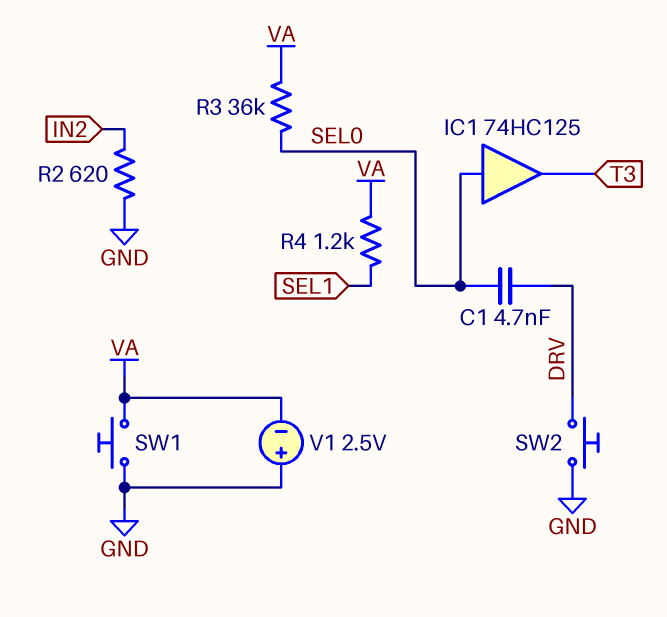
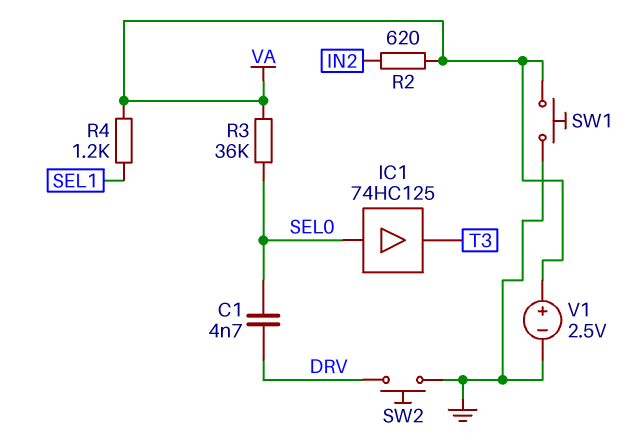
R2: 620 (GND, IN2) -> 620 (IN2, VA)
V1: 2.5V (plus GND, minus VA) -> 2.5V (plus VA, minus GND)

